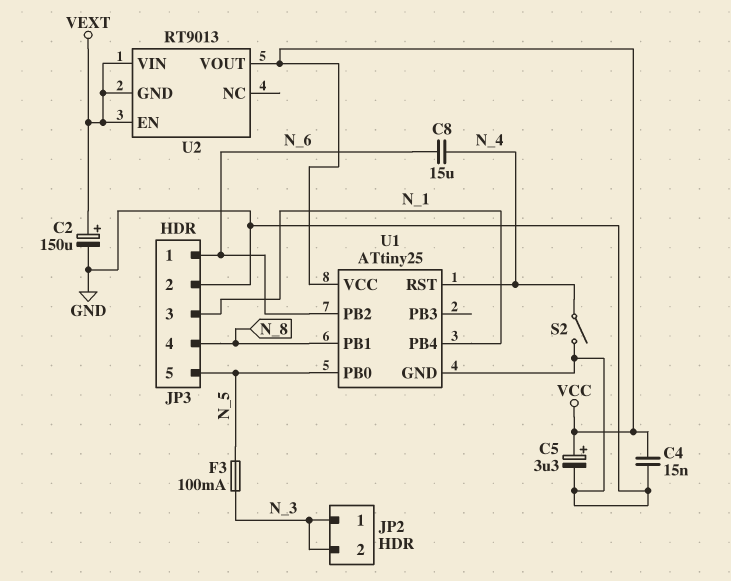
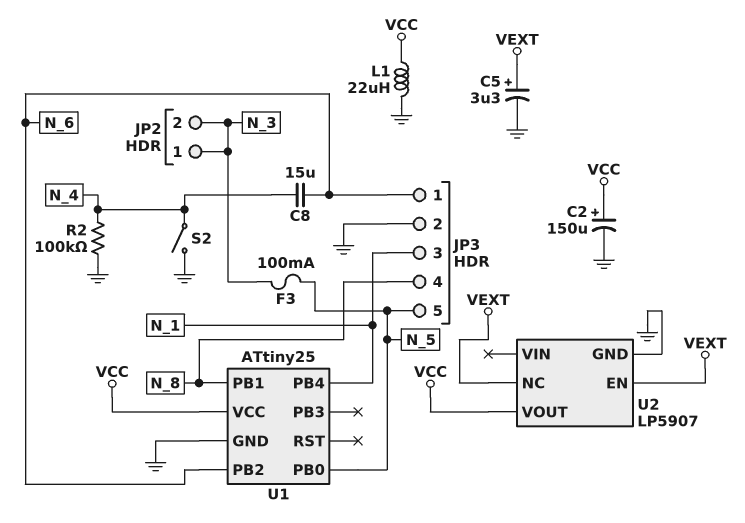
C2: 150uF (plus VEXT, minus GND) -> 150uF (plus VCC, minus GND)
C4: 15nF (GND, VCC) -> none
C5: 3.3uF (plus VCC, minus GND) -> 3.3uF (plus VEXT, minus GND)
L1: none -> 22uH (GND, VCC)
R2: none -> 100k (GND, N_4)
U1 pin RST: N_4 -> none
U2: RT9013 -> LP5907
U2 pin GND: VEXT -> GND
U2 pin NC: none -> VEXT
U2 pin VIN: VEXT -> none

